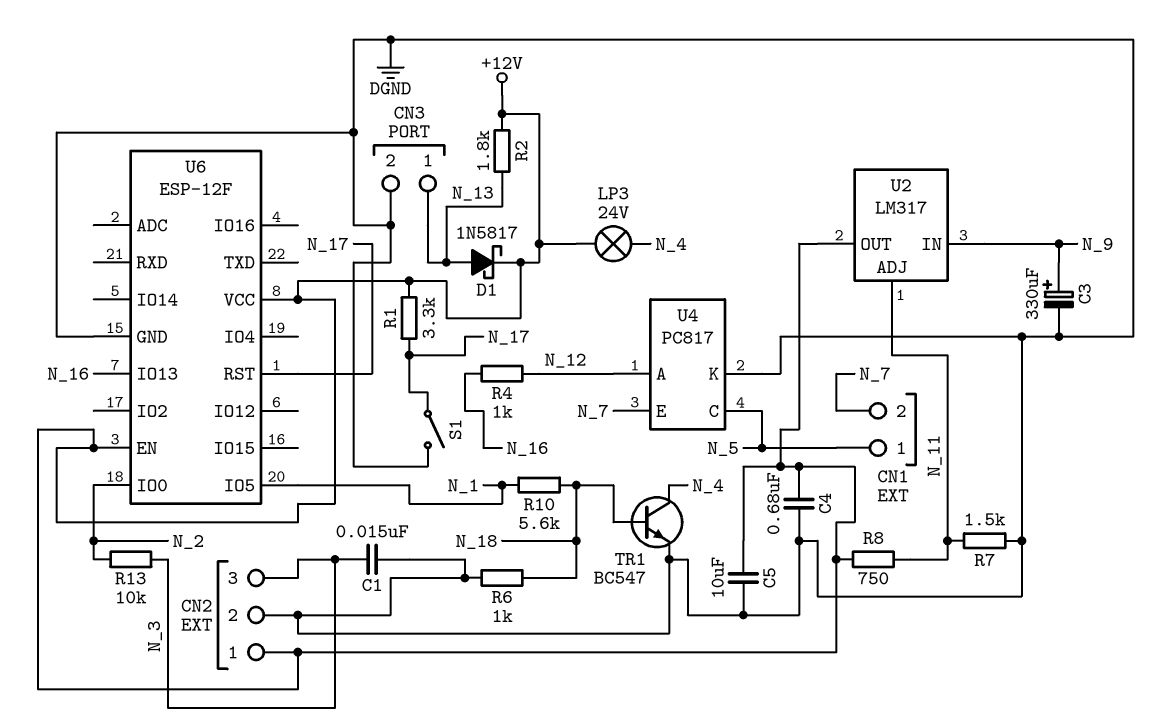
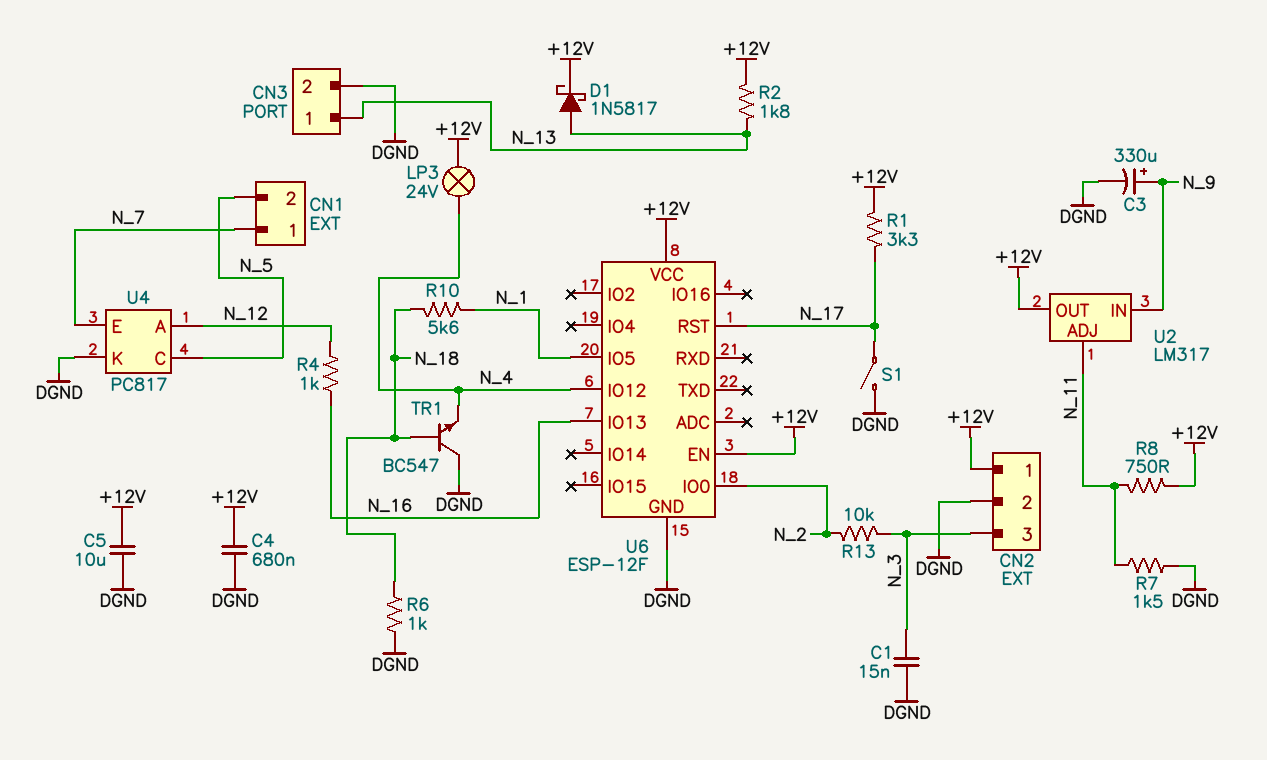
CN1 pin 1: N_5 -> N_7
CN1 pin 2: N_7 -> N_5
TR1: NPN BC547 (B N_18, C N_4, E DGND) -> NPN BC547 (B N_18, C DGND, E N_4)
U6 pin IO12: none -> N_4

